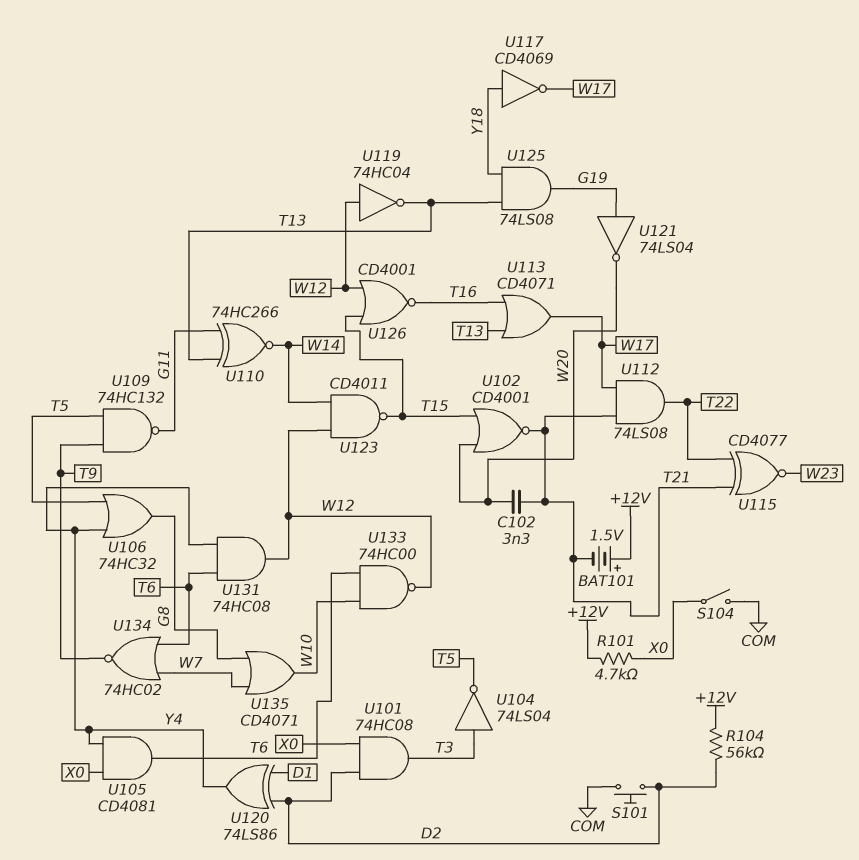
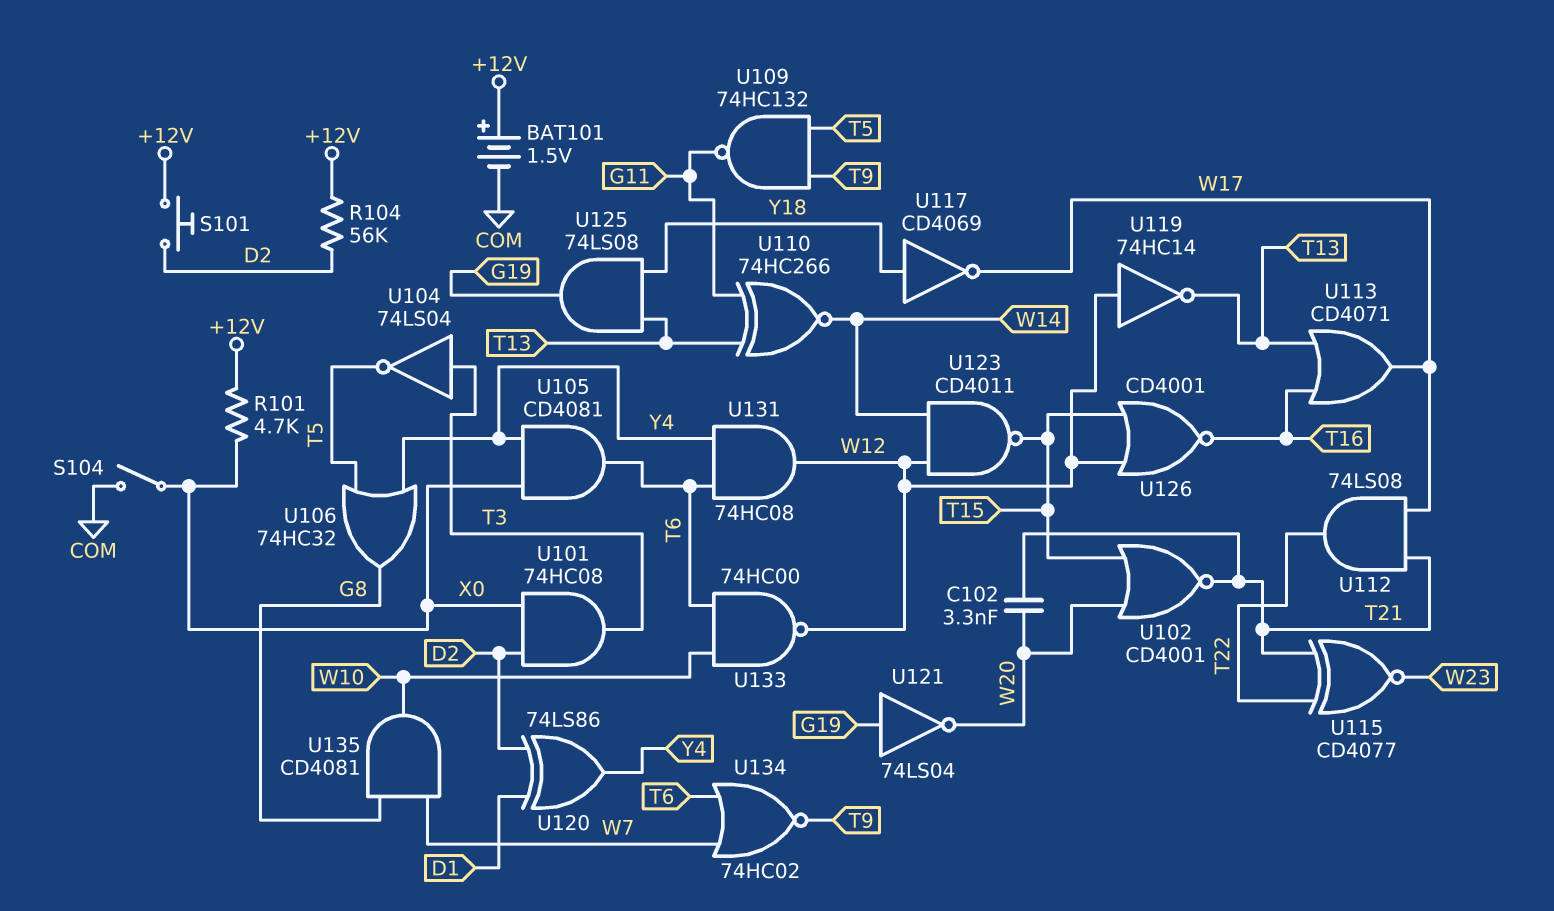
BAT101: 1.5V (plus +12V, minus T21) -> 1.5V (plus +12V, minus COM)
S101: button (COM, D2) -> button (+12V, D2)
U119: NOT 74HC04 (in W12, out T13) -> NOT 74HC14 (in W12, out T13)
U135: OR CD4071 (in G8, in W7, out W10) -> AND CD4081 (in G8, in W7, out W10)

